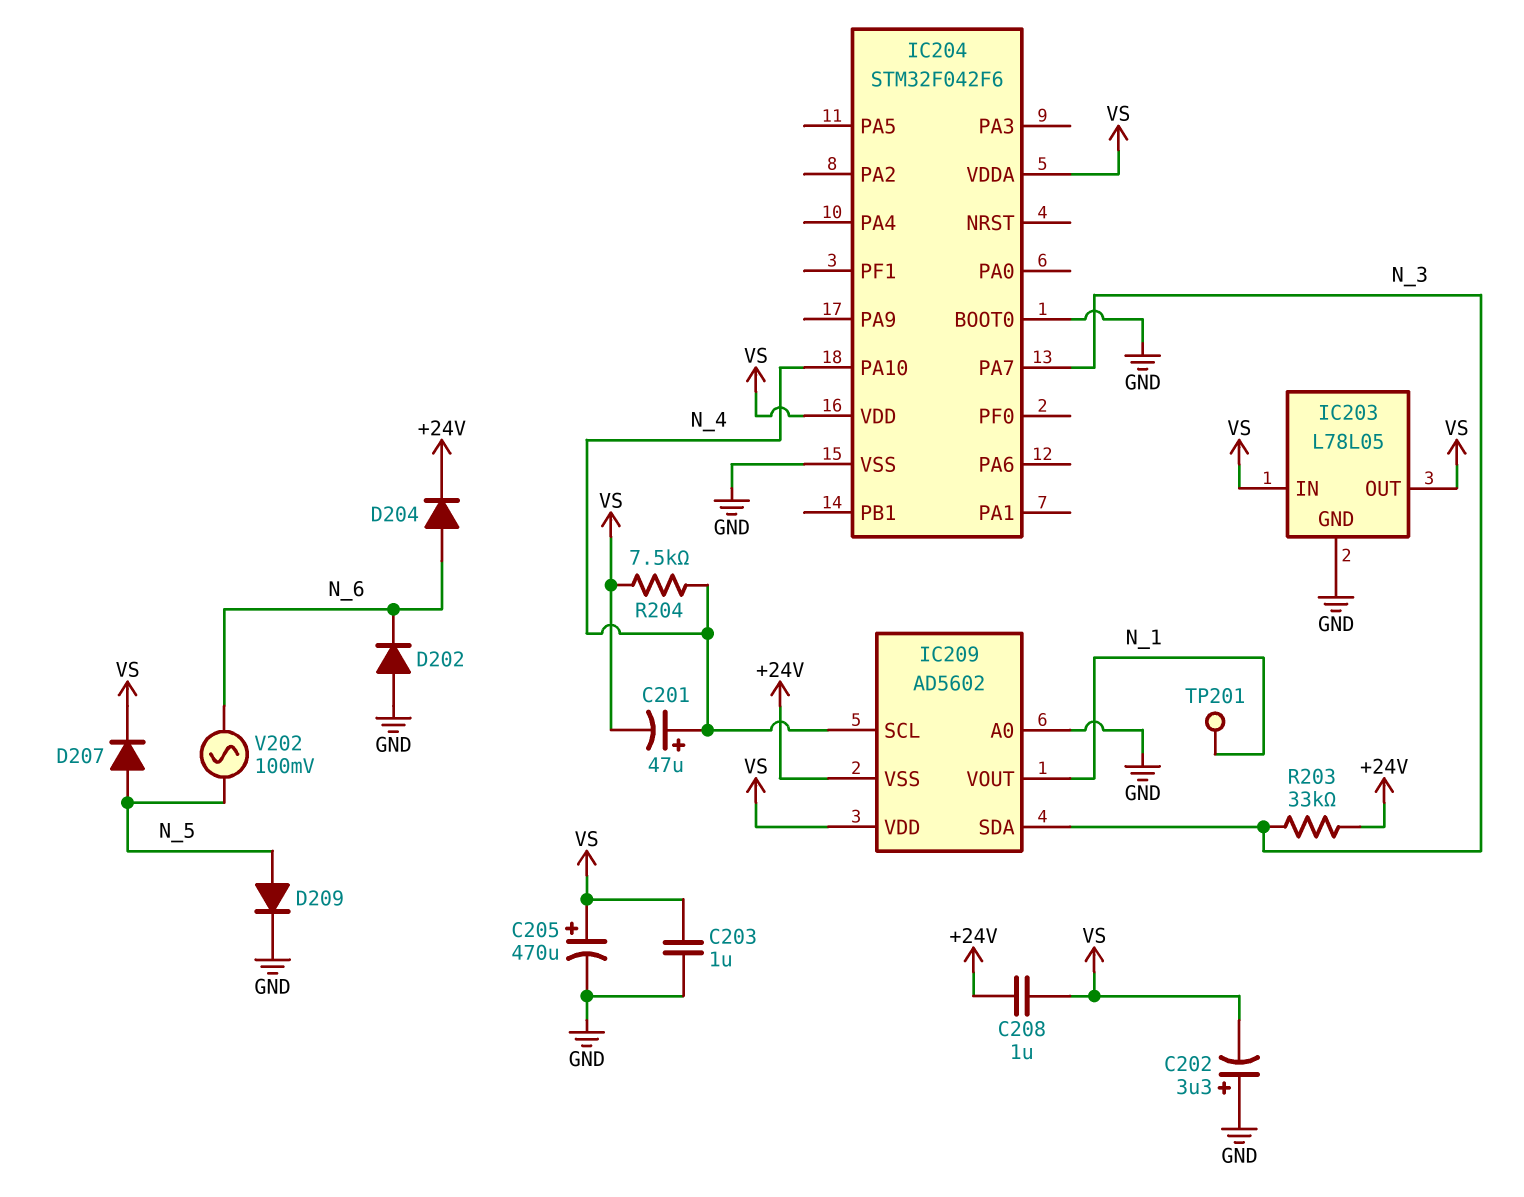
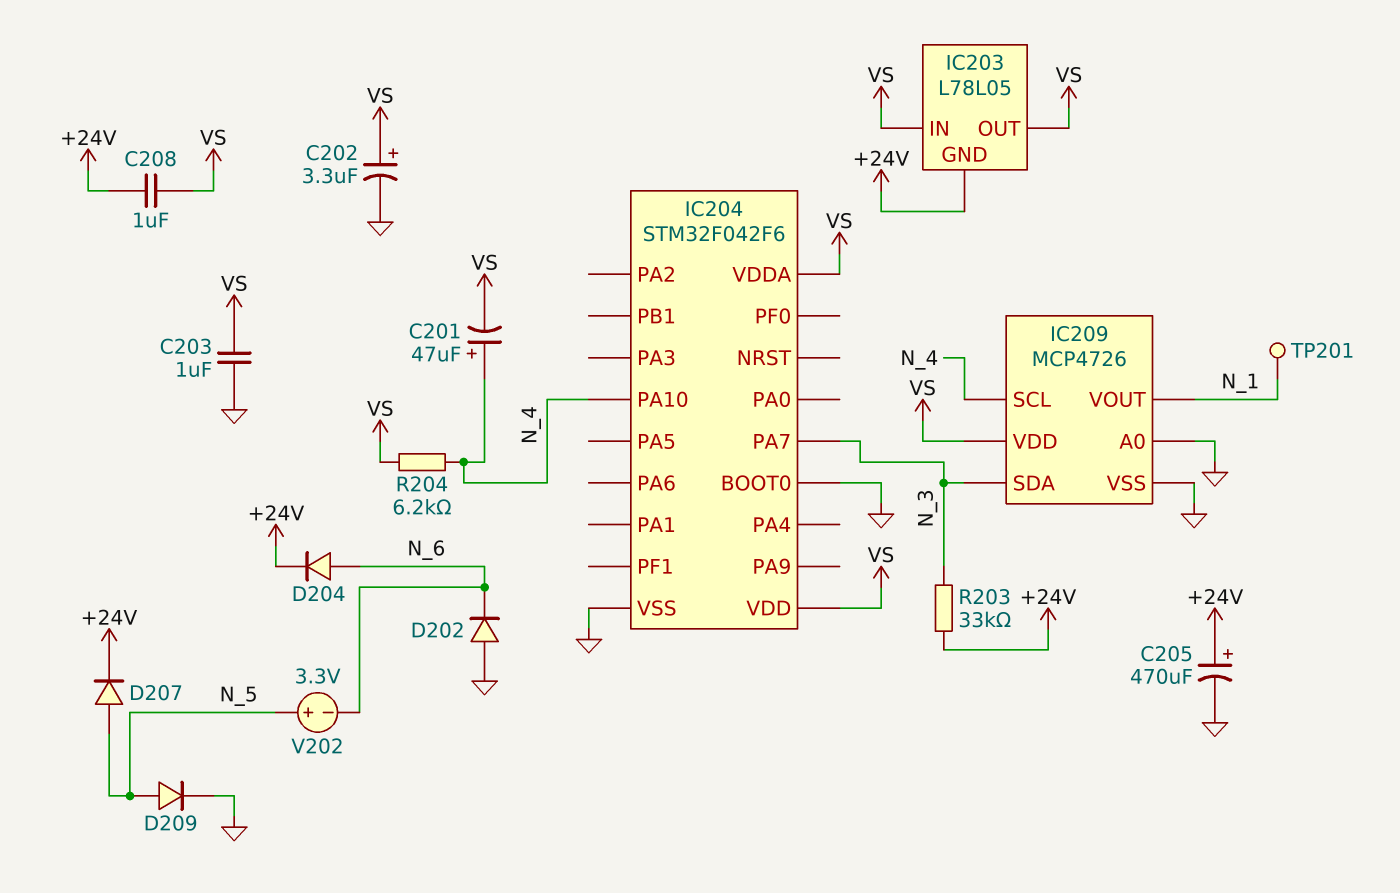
C202: 3.3uF (plus GND, minus VS) -> 3.3uF (plus VS, minus GND)
C205: 470uF (plus VS, minus GND) -> 470uF (plus +24V, minus GND)
D207: diode (A N_5, K VS) -> diode (A N_5, K +24V)
IC203 pin GND: GND -> +24V
IC209: AD5602 -> MCP4726
IC209 pin VSS: +24V -> GND
R204: 7.5k (N_4, VS) -> 6.2k (N_4, VS)
V202: AC 100mV (N_5, N_6) -> 3.3V (plus N_5, minus N_6)

